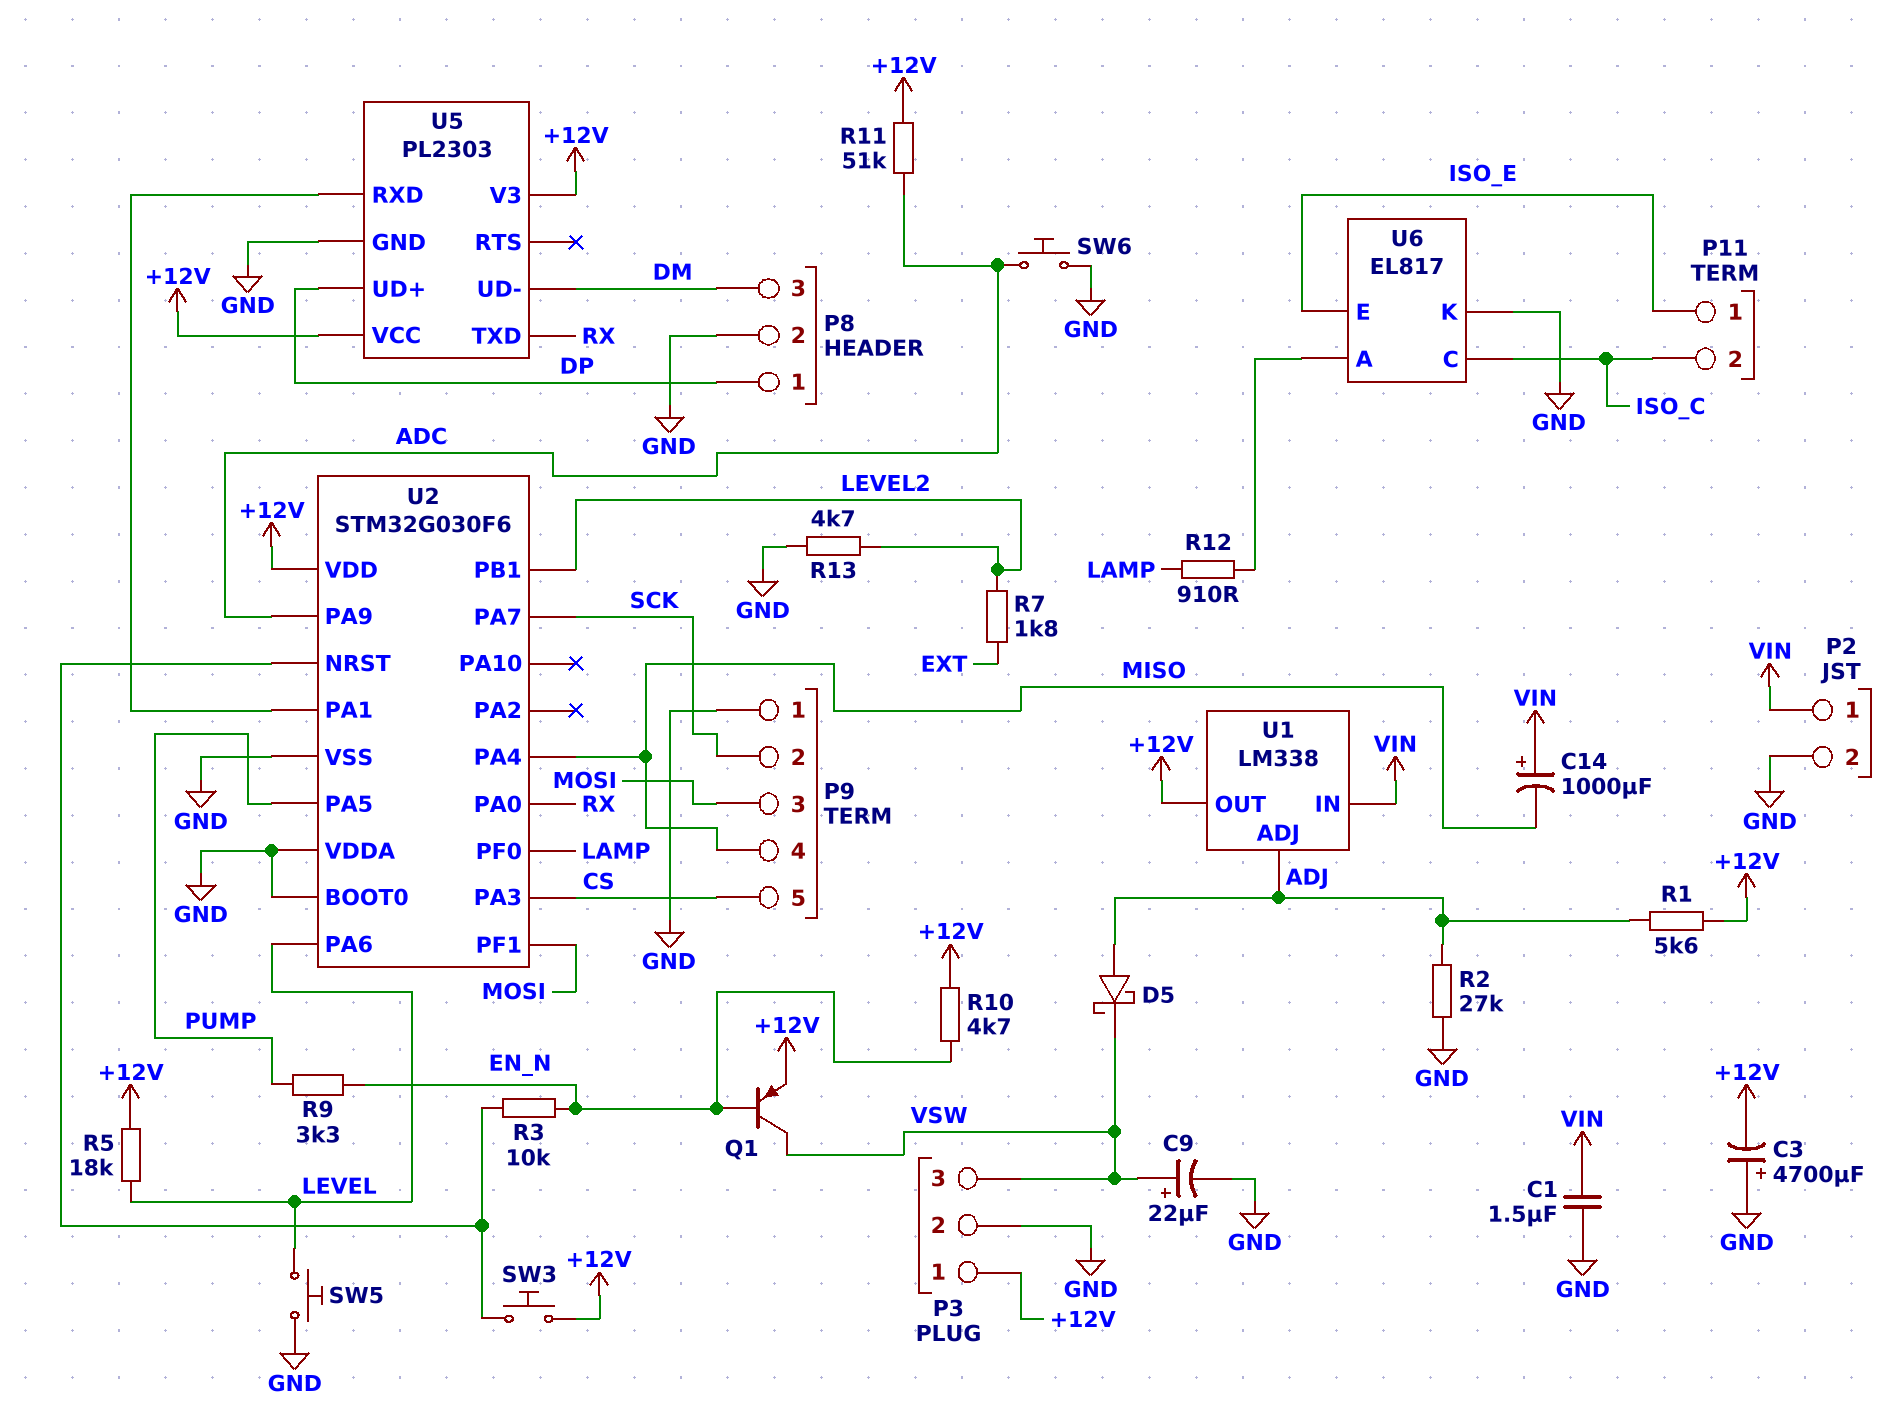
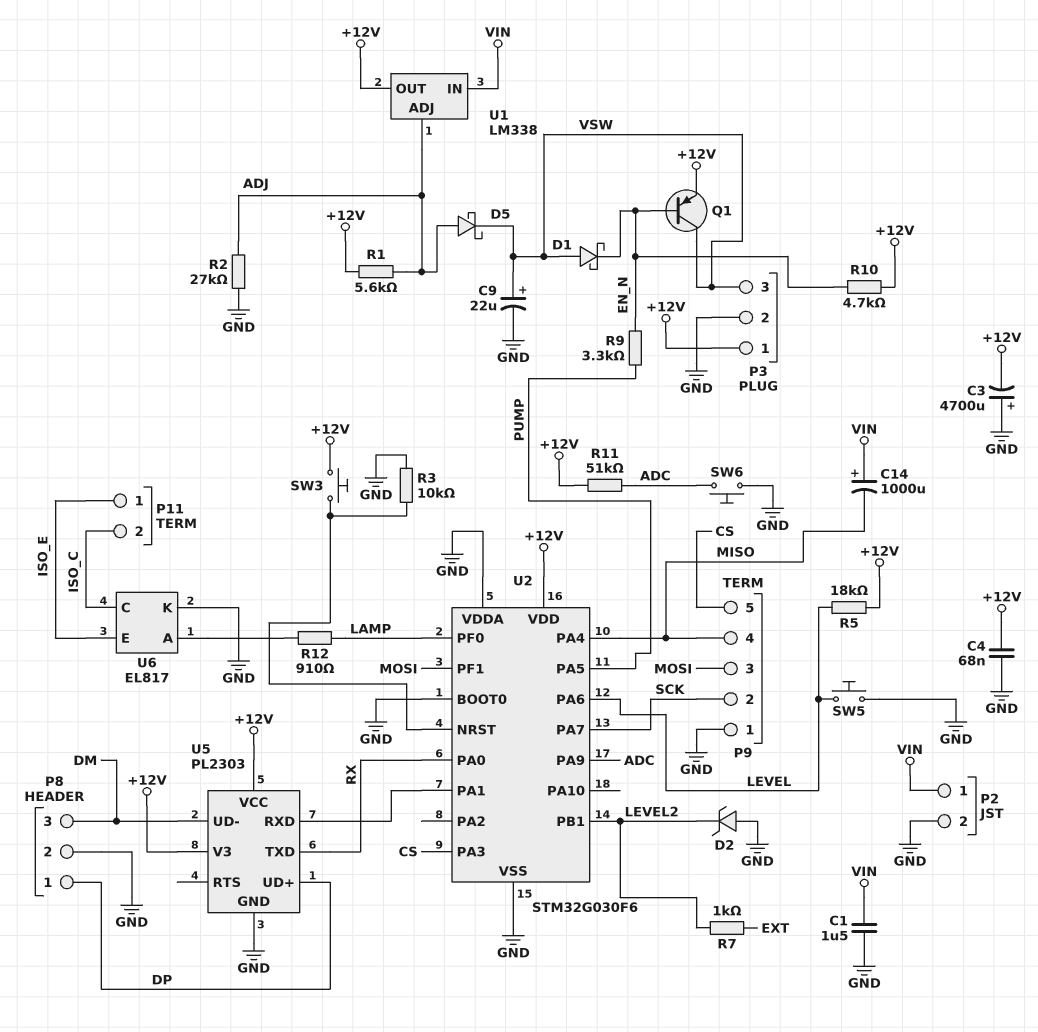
C4: none -> 68nF (+12V, GND)
D1: none -> schottky (A VSW, K EN_N)
D2: none -> zener (A GND, K LEVEL2)
R3: 10k (EN_N, U2/NRST) -> 10k (GND, U2/NRST)
R7: 1.8k (EXT, LEVEL2) -> 1k (EXT, LEVEL2)
R13: 4.7k (GND, LEVEL2) -> none

